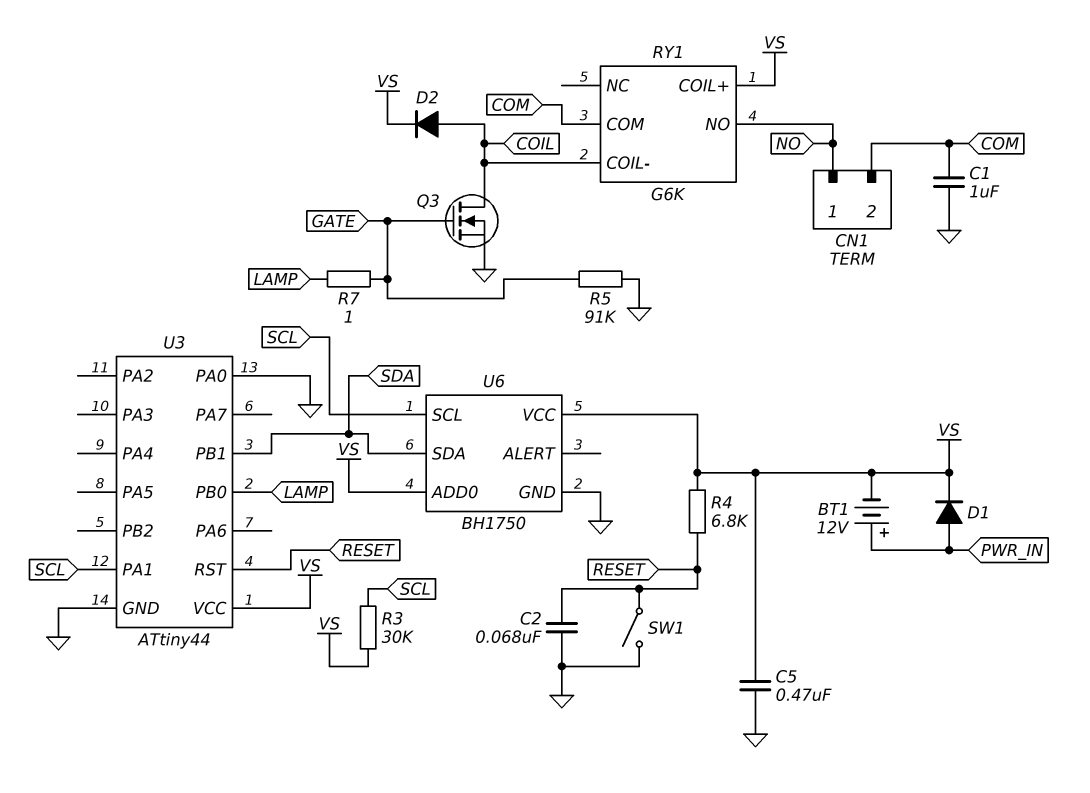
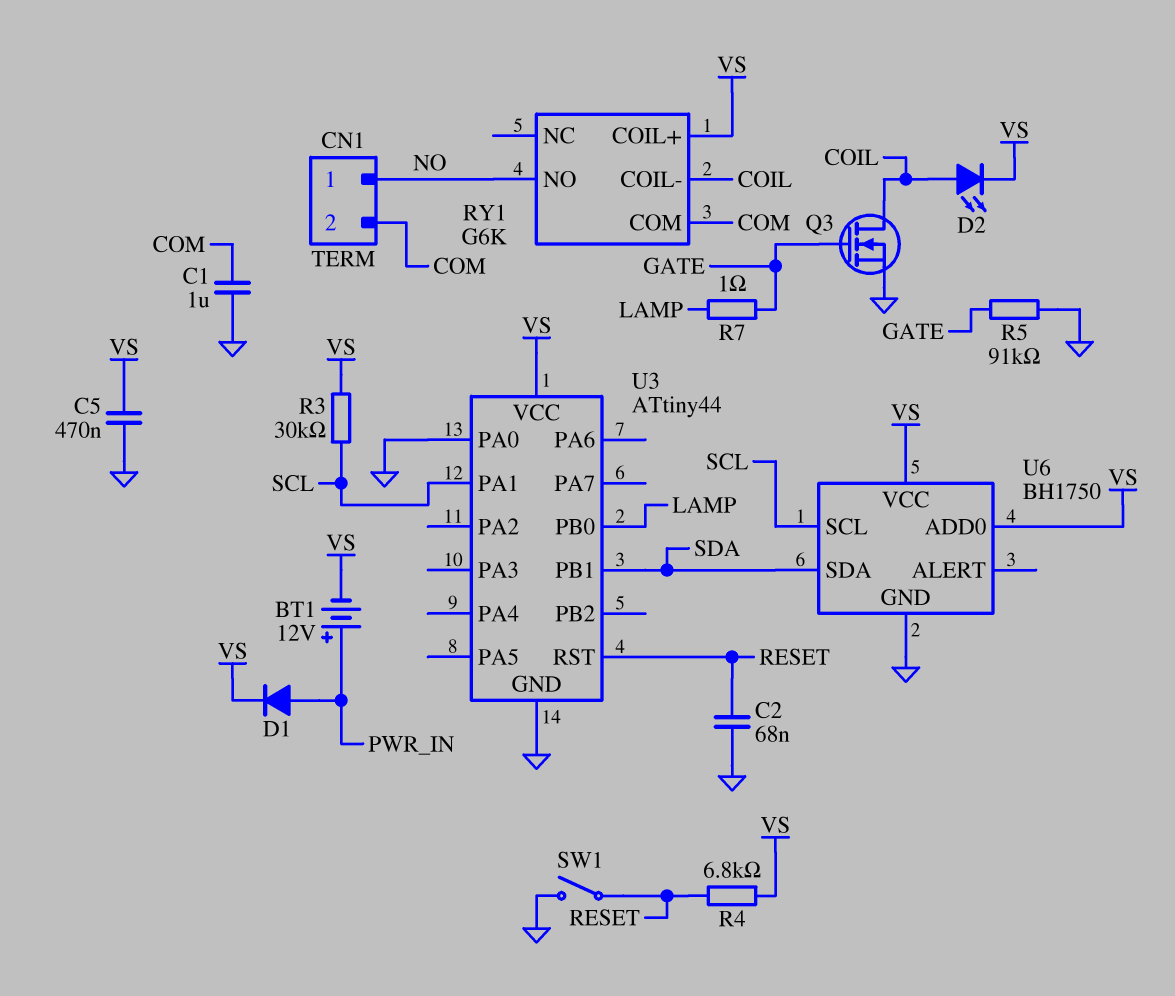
D2: diode (A COIL, K VS) -> LED (A COIL, K VS)

